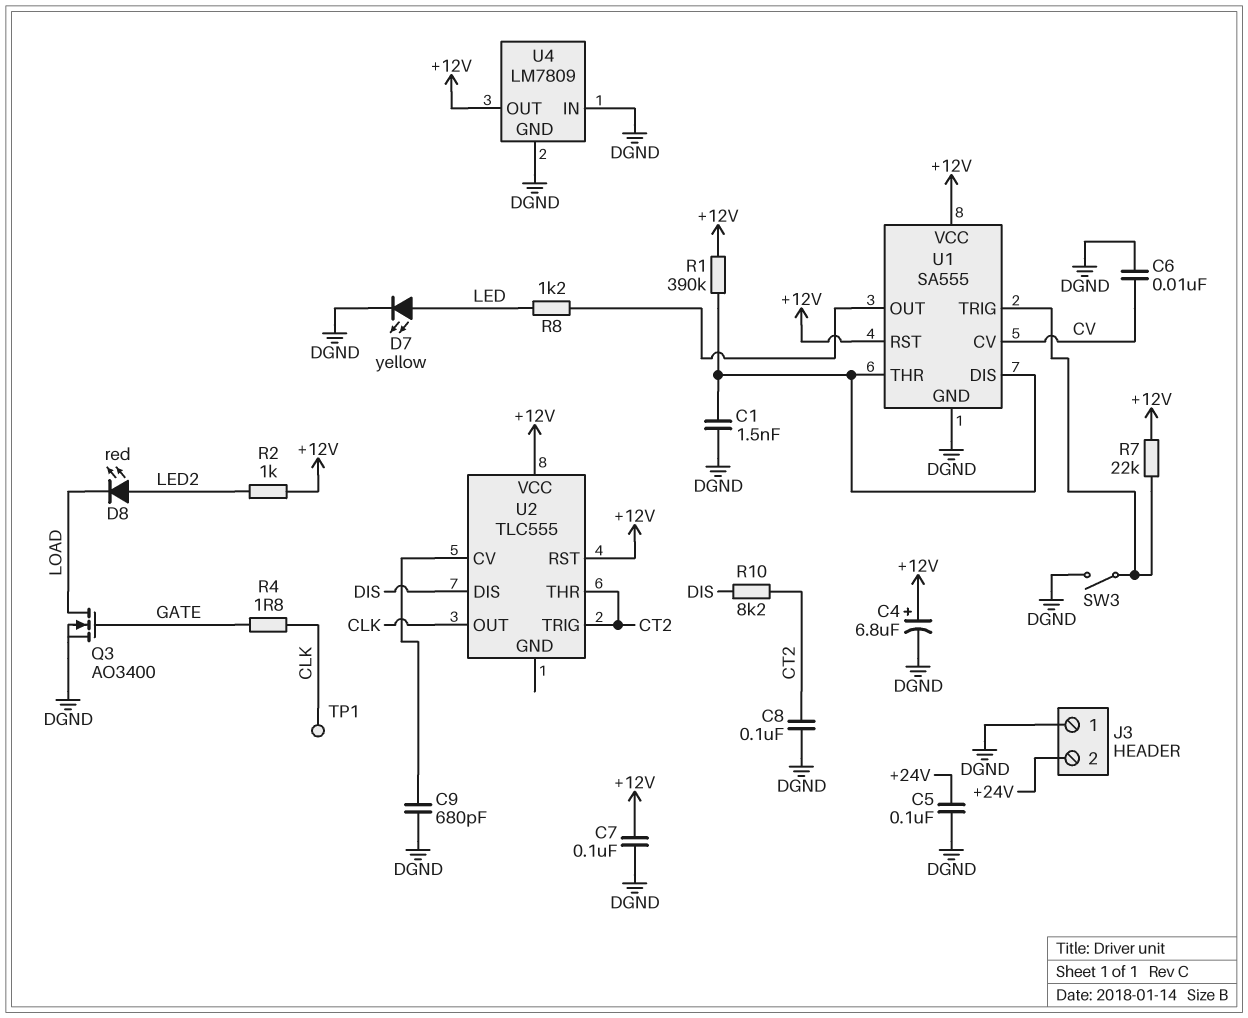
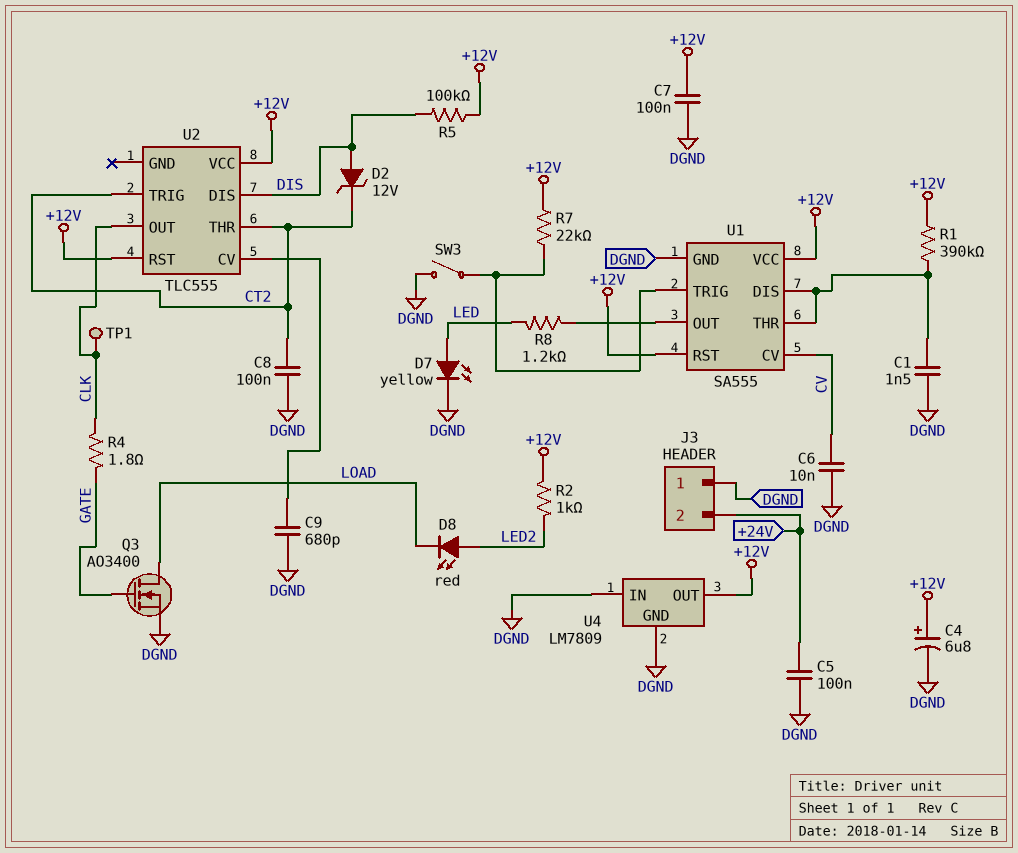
D2: none -> zener 12V (A DIS, K CT2)
R5: none -> 100k (+12V, DIS)
R10: 8.2k (CT2, DIS) -> none

